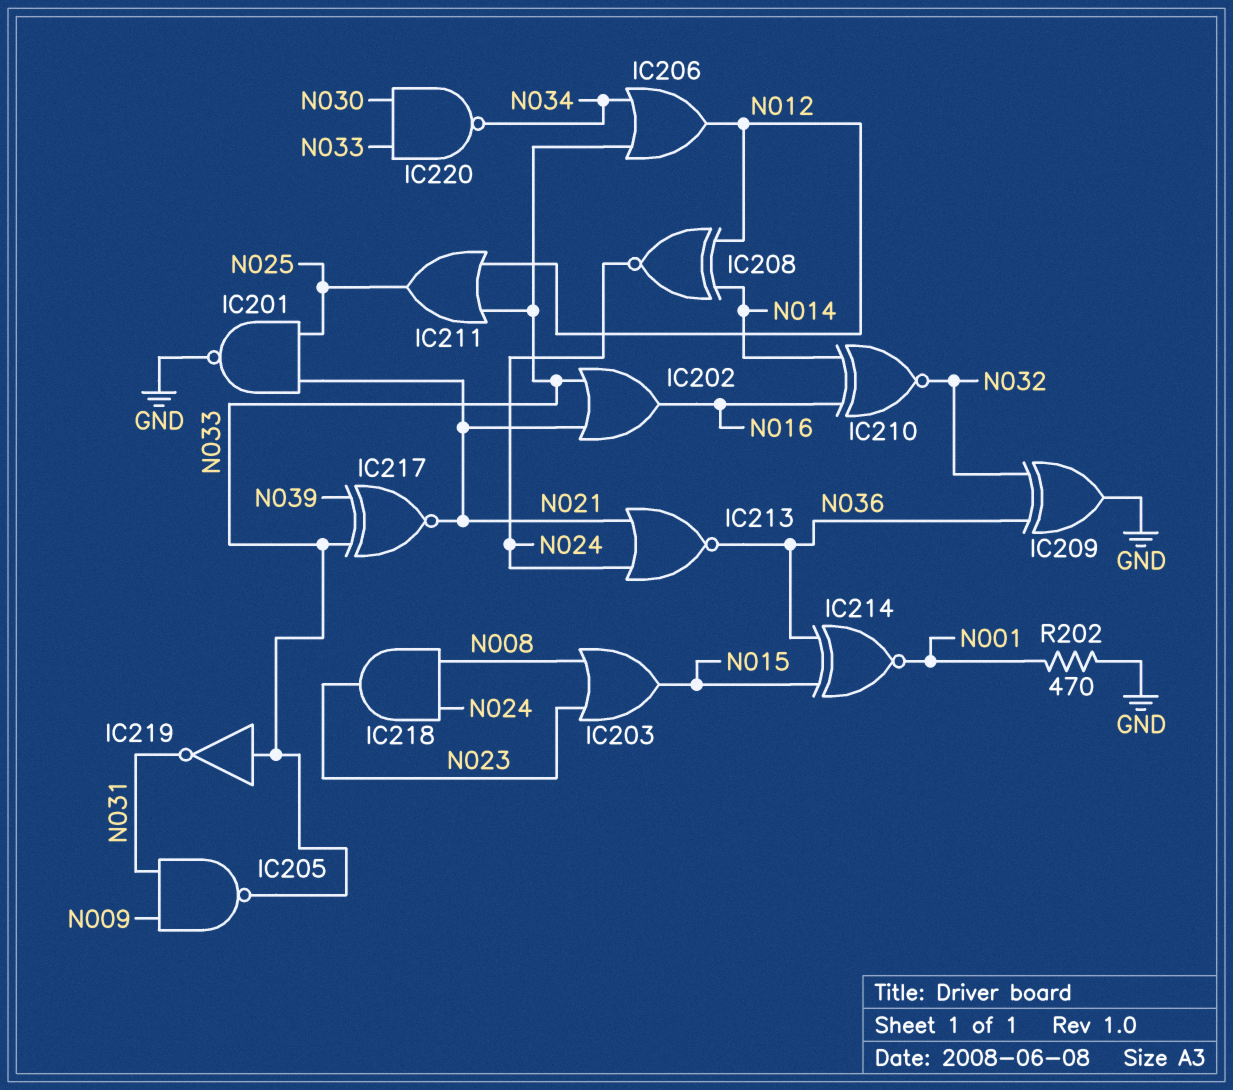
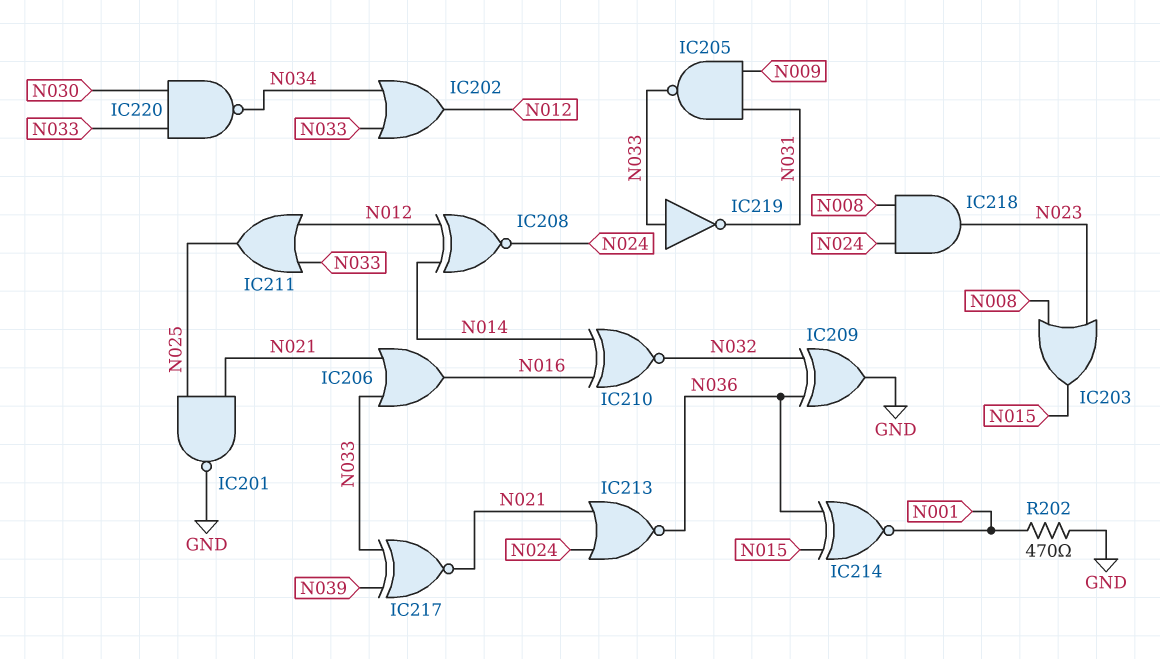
IC202: OR (in N021, in N033, out N016) -> OR (in N033, in N034, out N012)
IC206: OR (in N033, in N034, out N012) -> OR (in N021, in N033, out N016)

